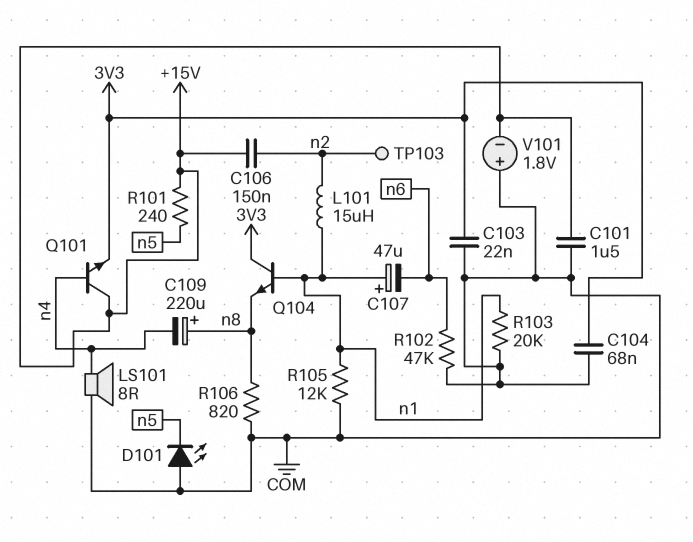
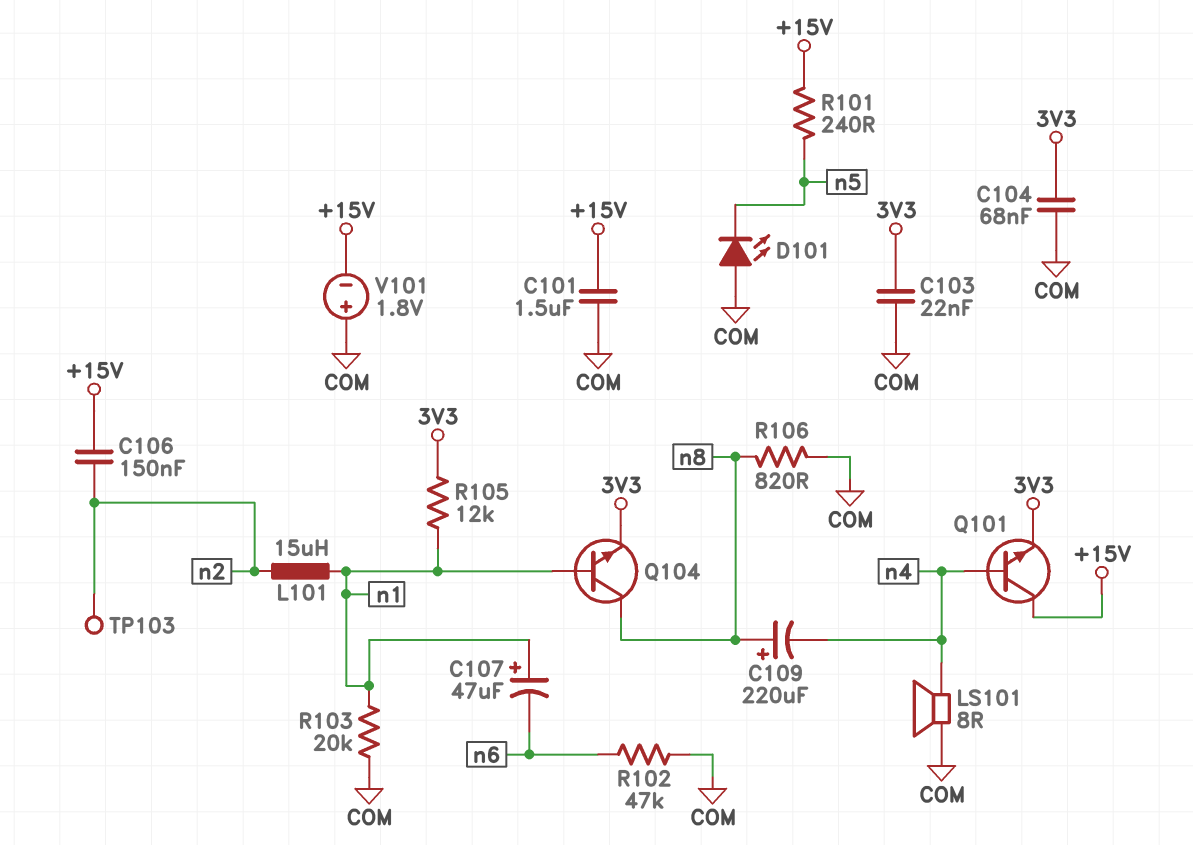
Q104: NPN (B n1, C 3V3, E n8) -> NPN (B n1, C n8, E 3V3)
R105: 12k (COM, n1) -> 12k (3V3, n1)

